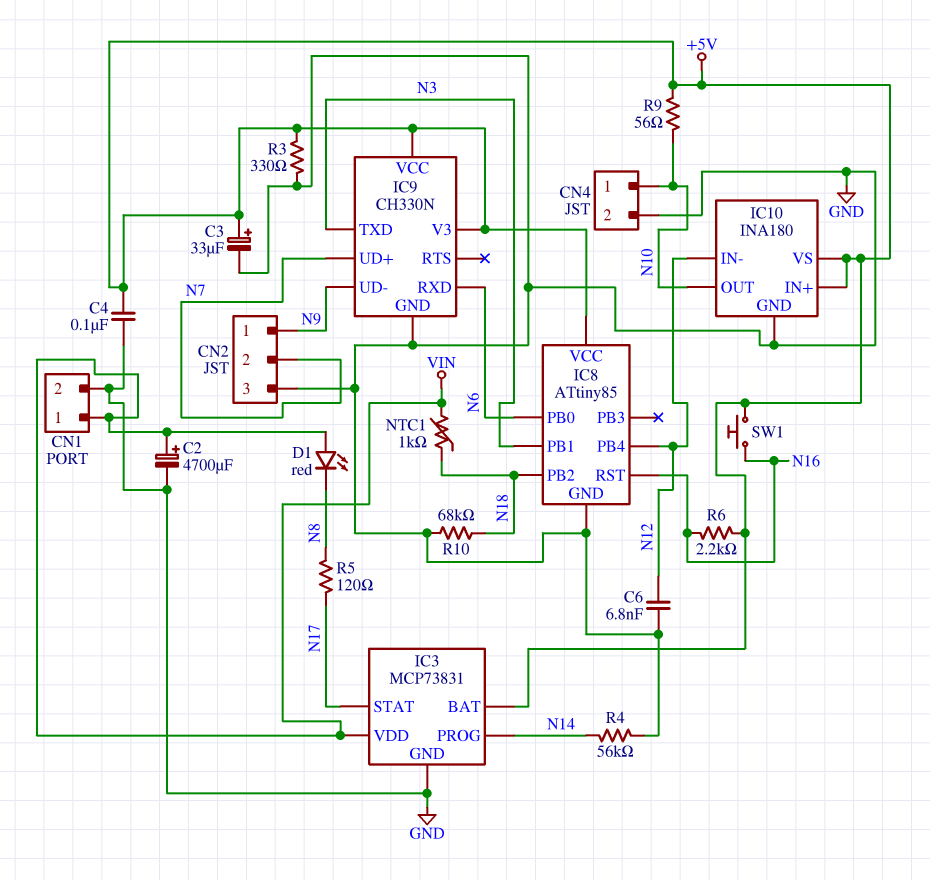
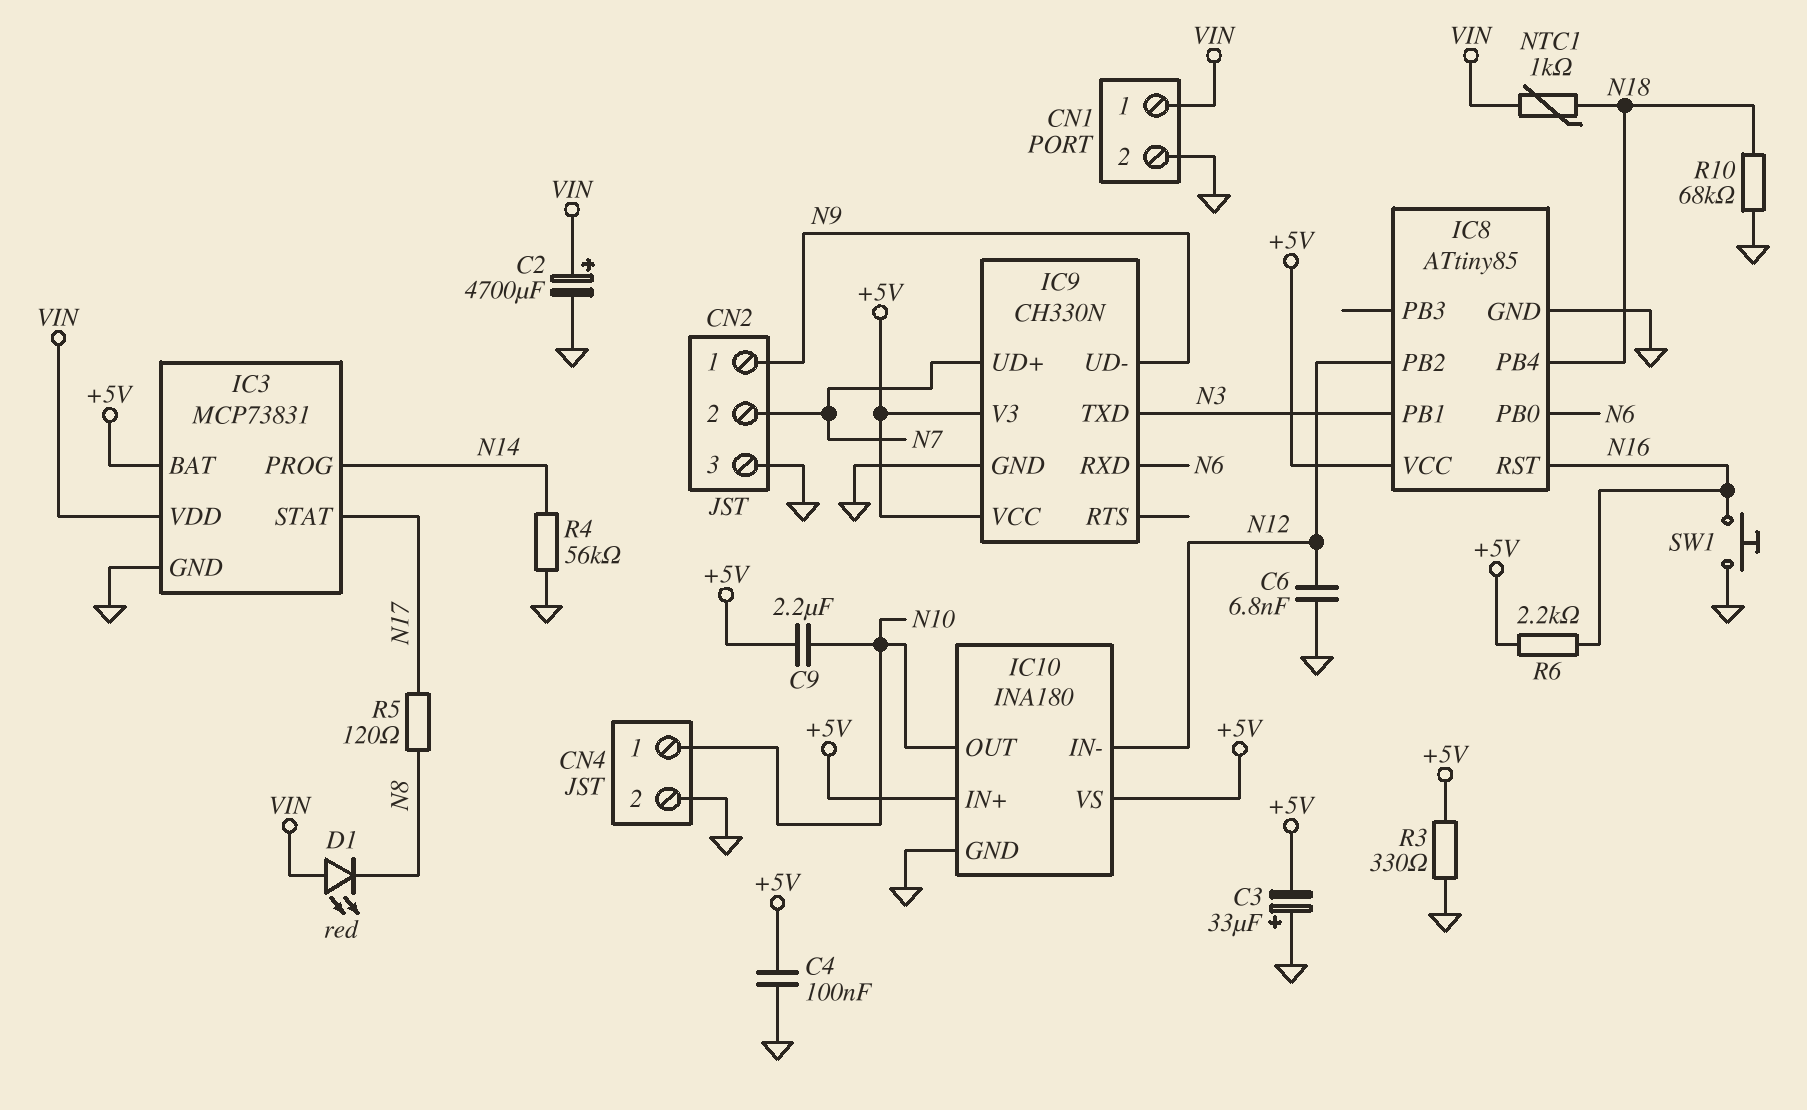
C3: 33uF (plus +5V, minus GND) -> 33uF (plus GND, minus +5V)
C9: none -> 2.2uF (+5V, N10)
IC8 pin PB2: N18 -> N12
IC8 pin PB4: N12 -> N18
R9: 56 (+5V, N10) -> none
SW1: button (+5V, N16) -> button (GND, N16)

